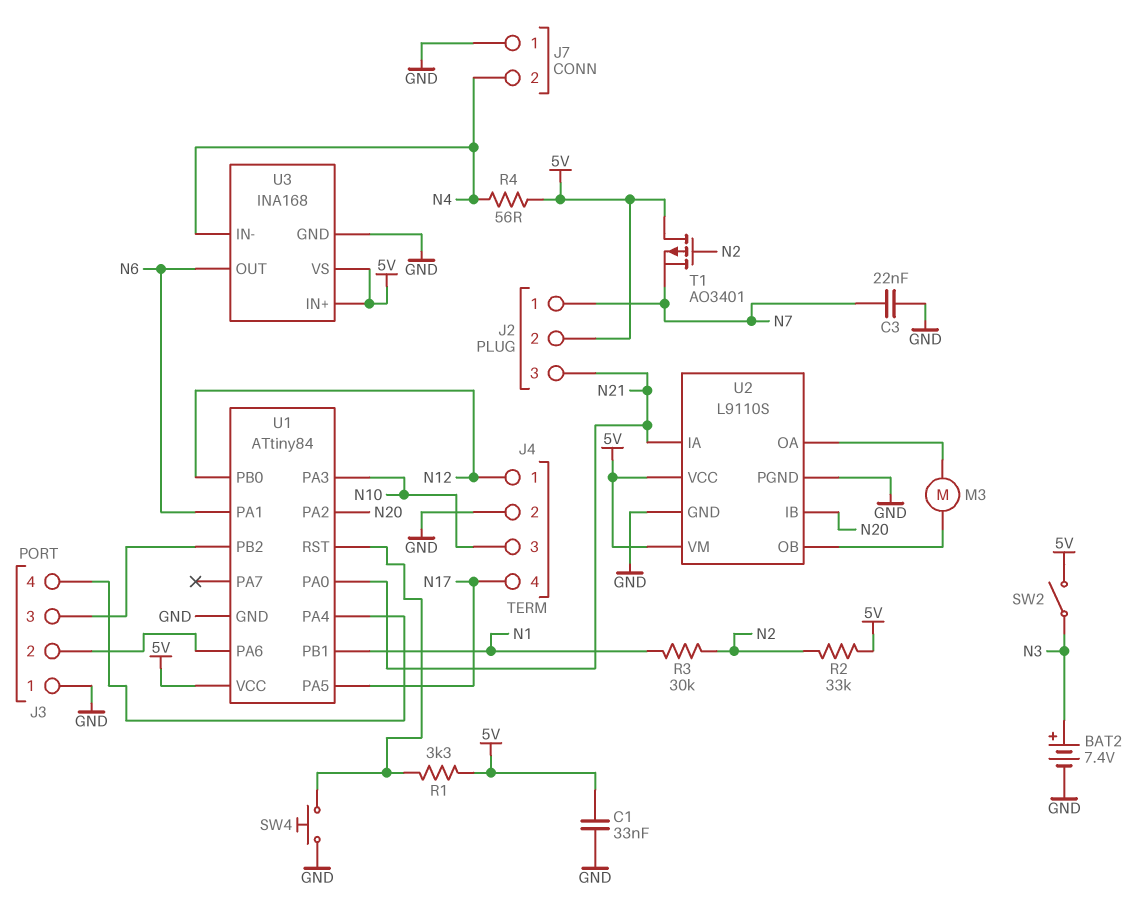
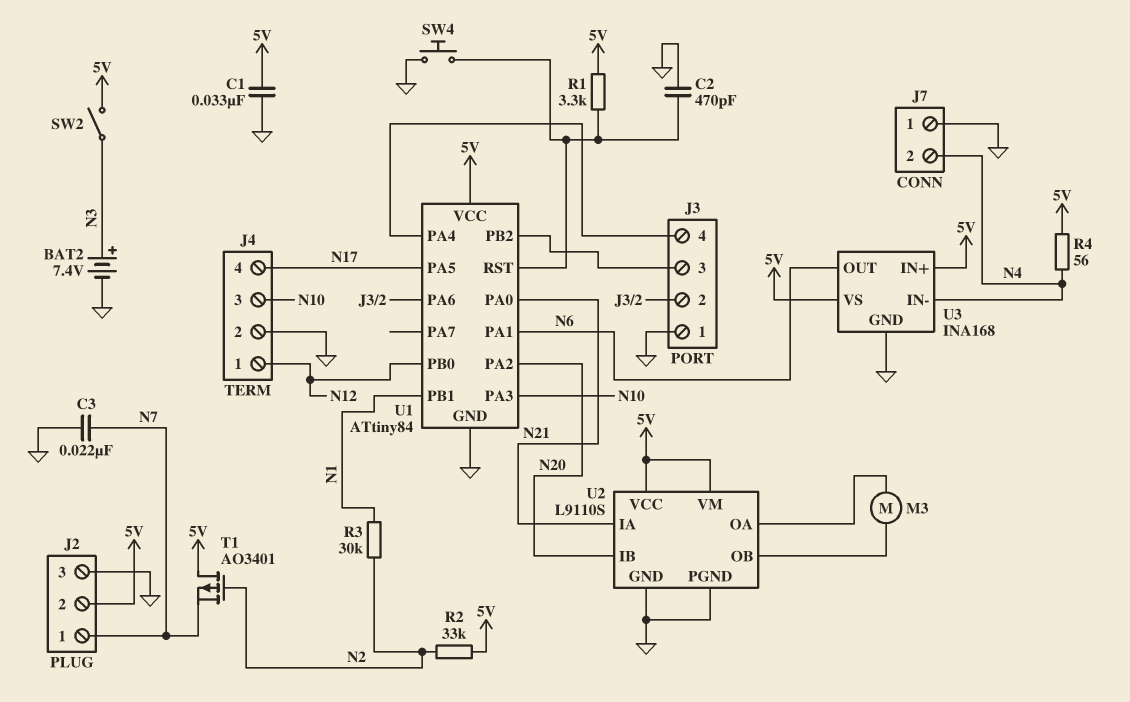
C2: none -> 470pF (GND, U1/RST)
J2 pin 3: N21 -> GND

